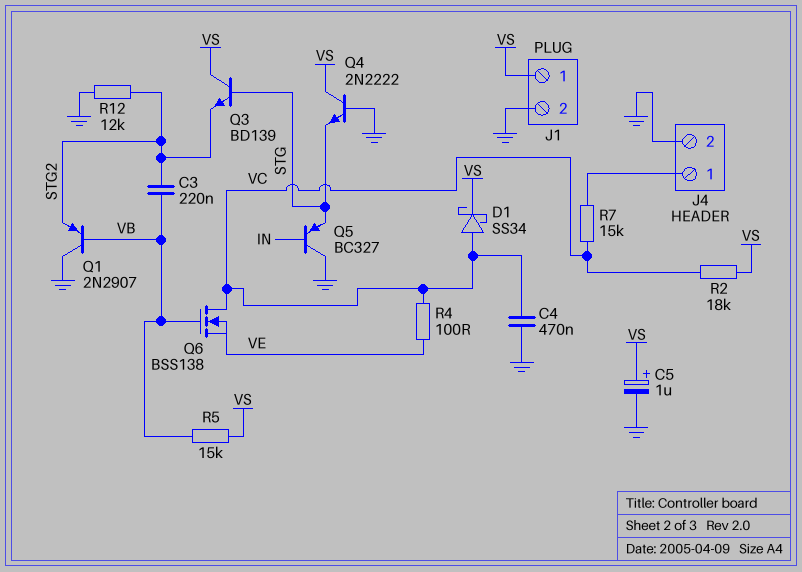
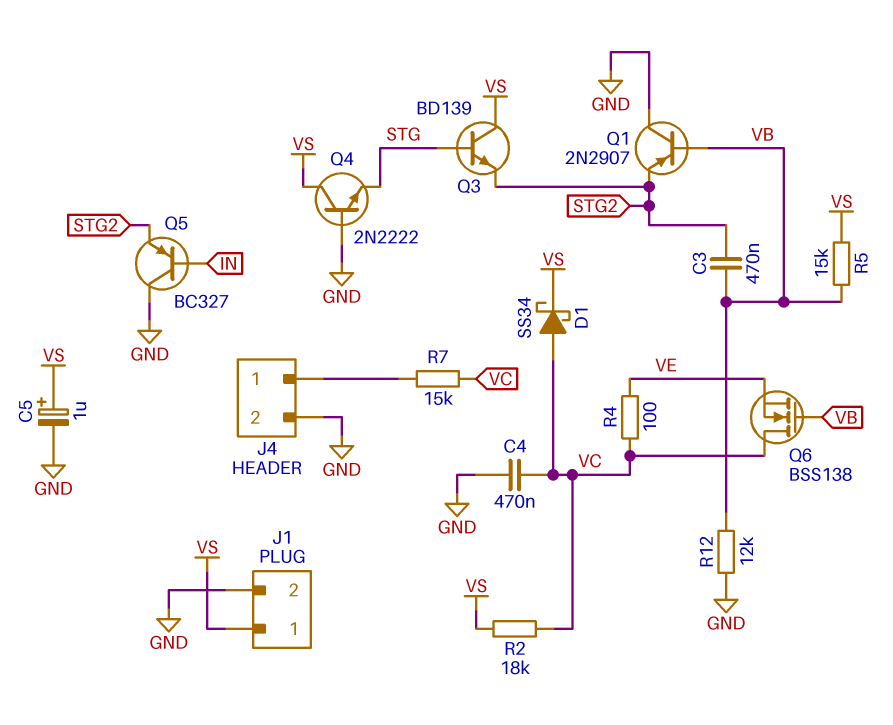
C3: 220nF (STG2, VB) -> 470nF (STG2, VB)
Q5: PNP BC327 (B IN, C GND, E STG) -> PNP BC327 (B IN, C GND, E STG2)
R12: 12k (GND, STG2) -> 12k (GND, VB)

